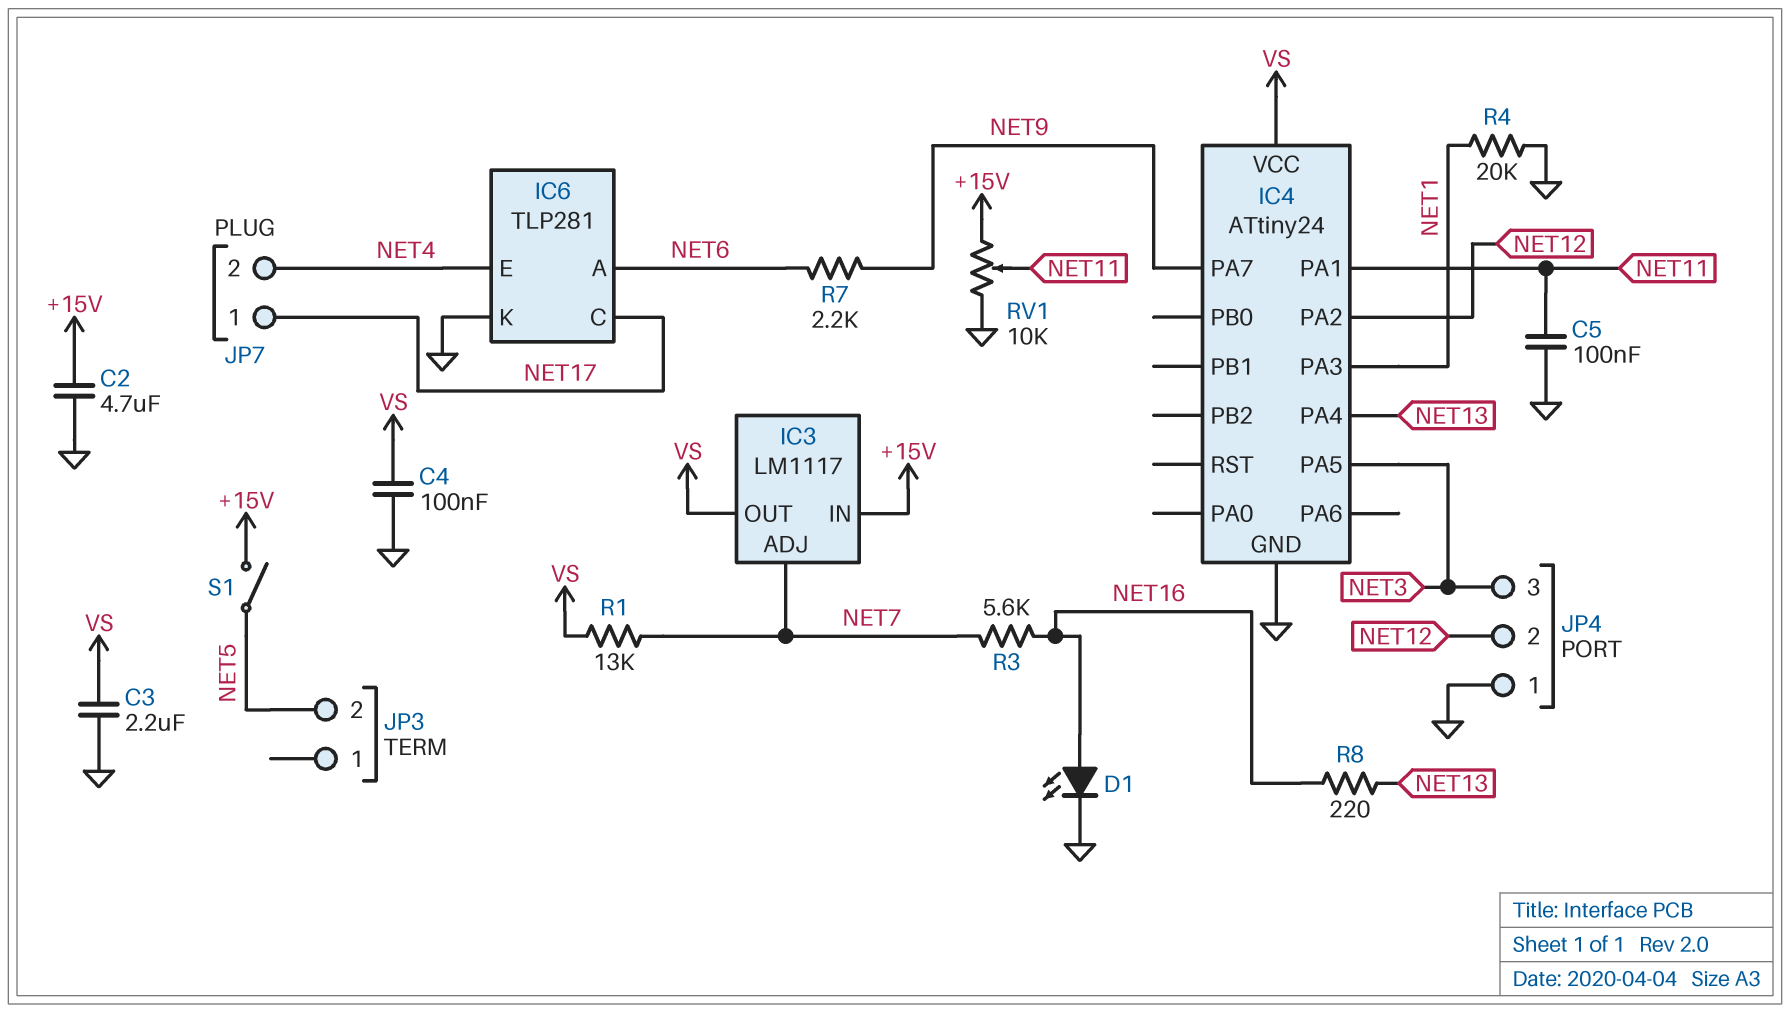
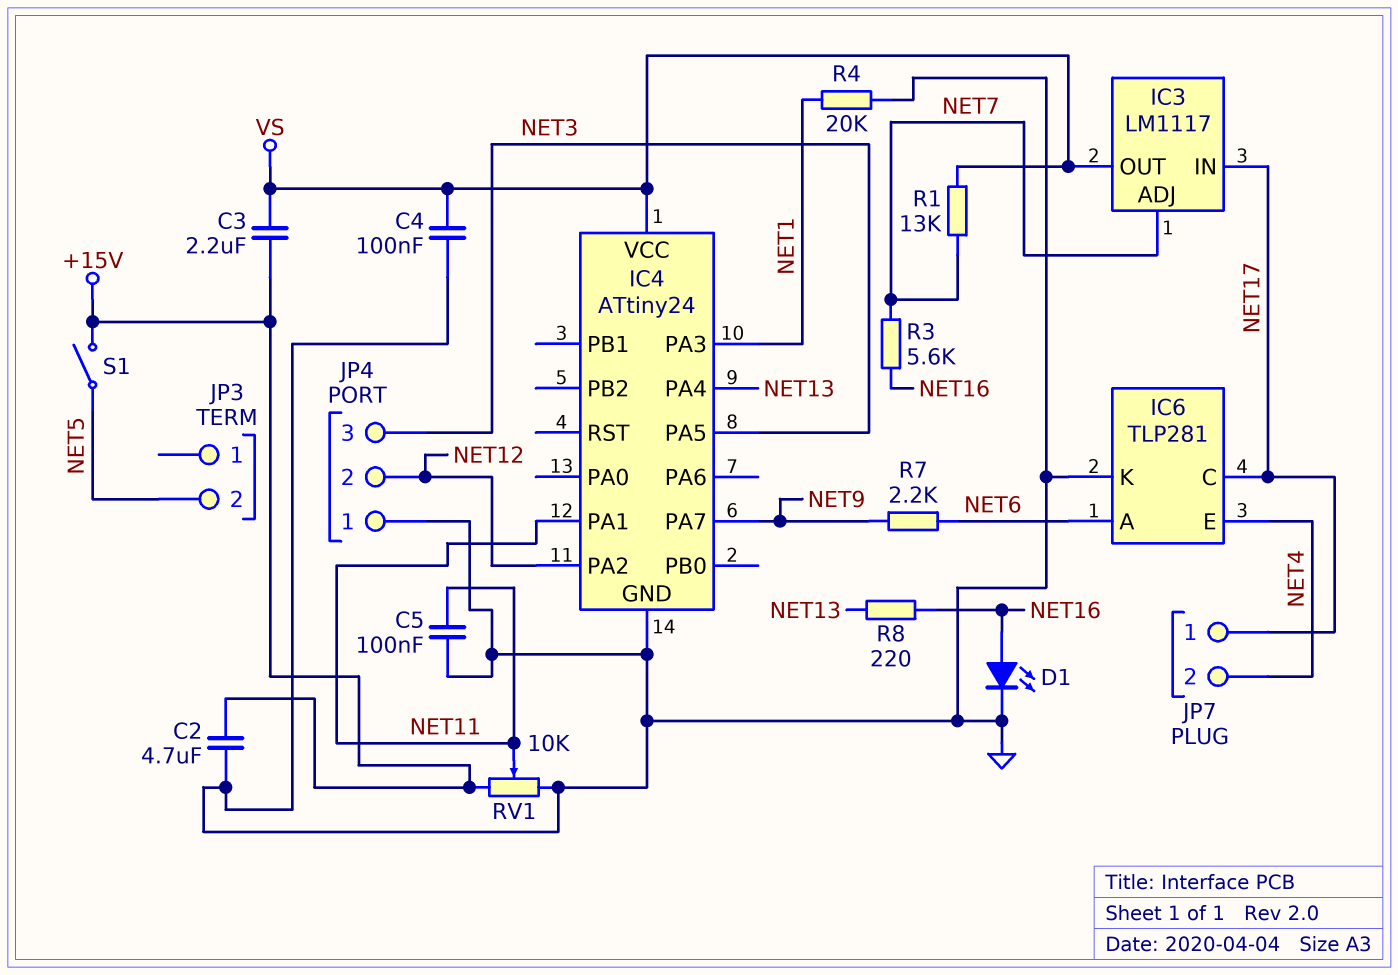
C3: 2.2uF (GND, VS) -> 2.2uF (+15V, VS)
IC3 pin IN: +15V -> NET17

